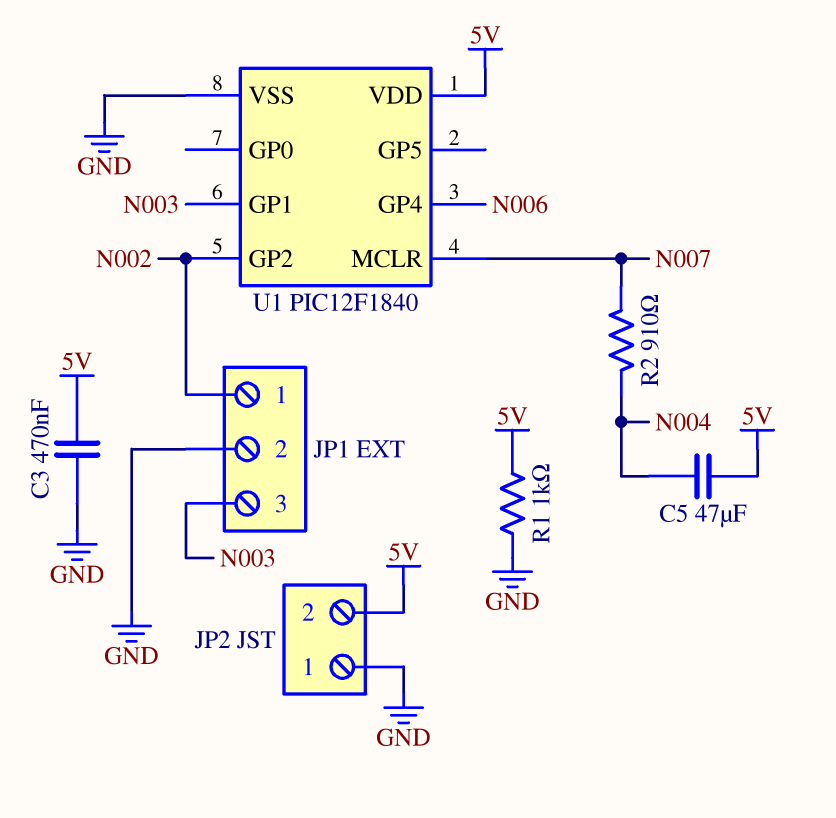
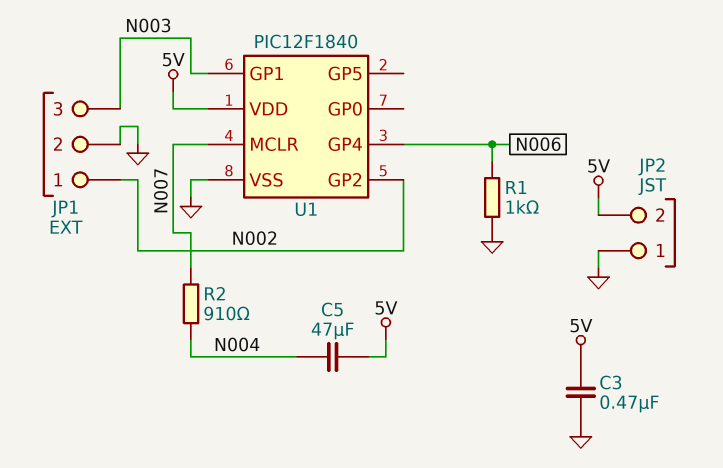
R1: 1k (5V, GND) -> 1k (GND, N006)

